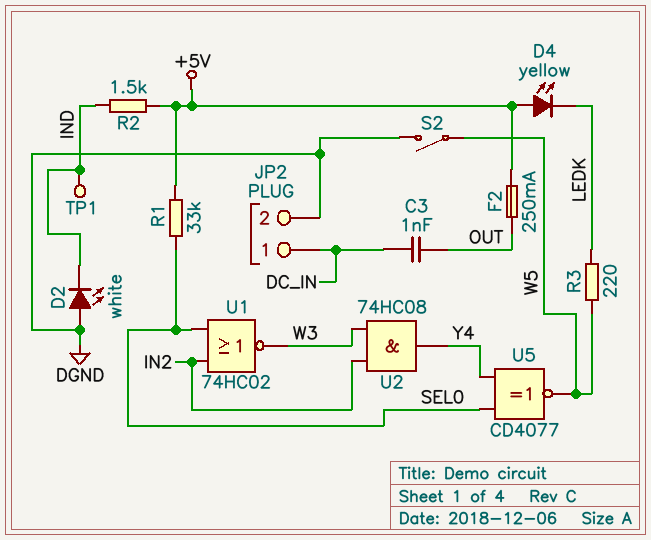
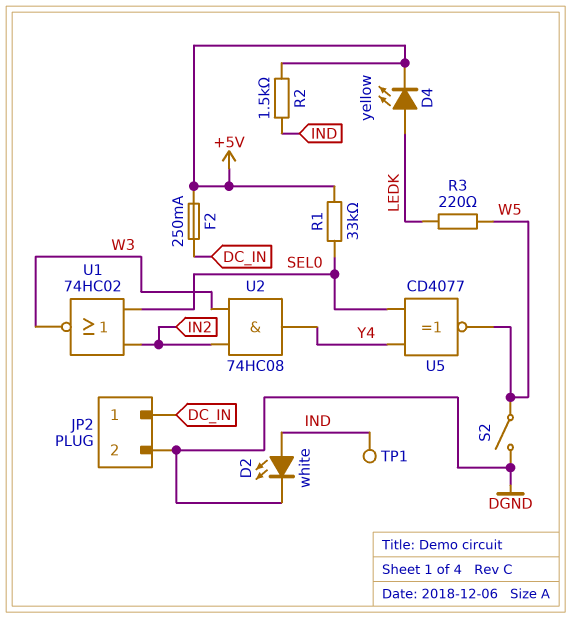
C3: 1nF (DC_IN, OUT) -> none
D2: LED white (A DGND, K IND) -> LED white (A IND, K DGND)
D4: LED yellow (A +5V, K LEDK) -> LED yellow (A LEDK, K +5V)
F2: 250mA (+5V, OUT) -> 250mA (+5V, DC_IN)

